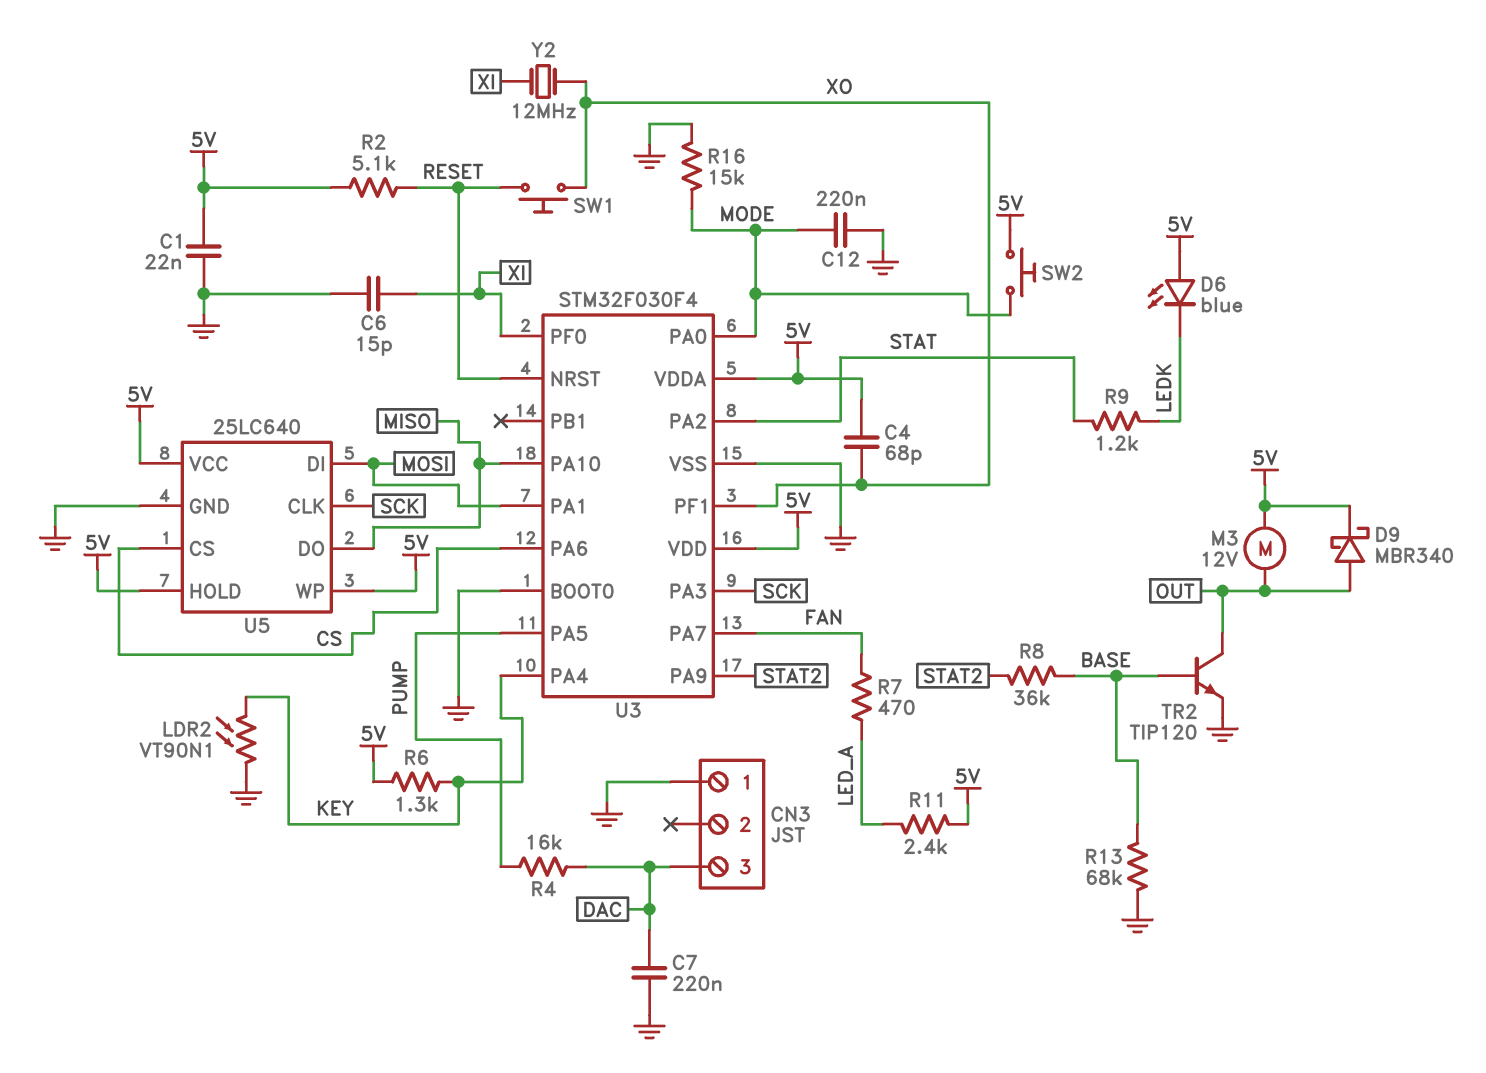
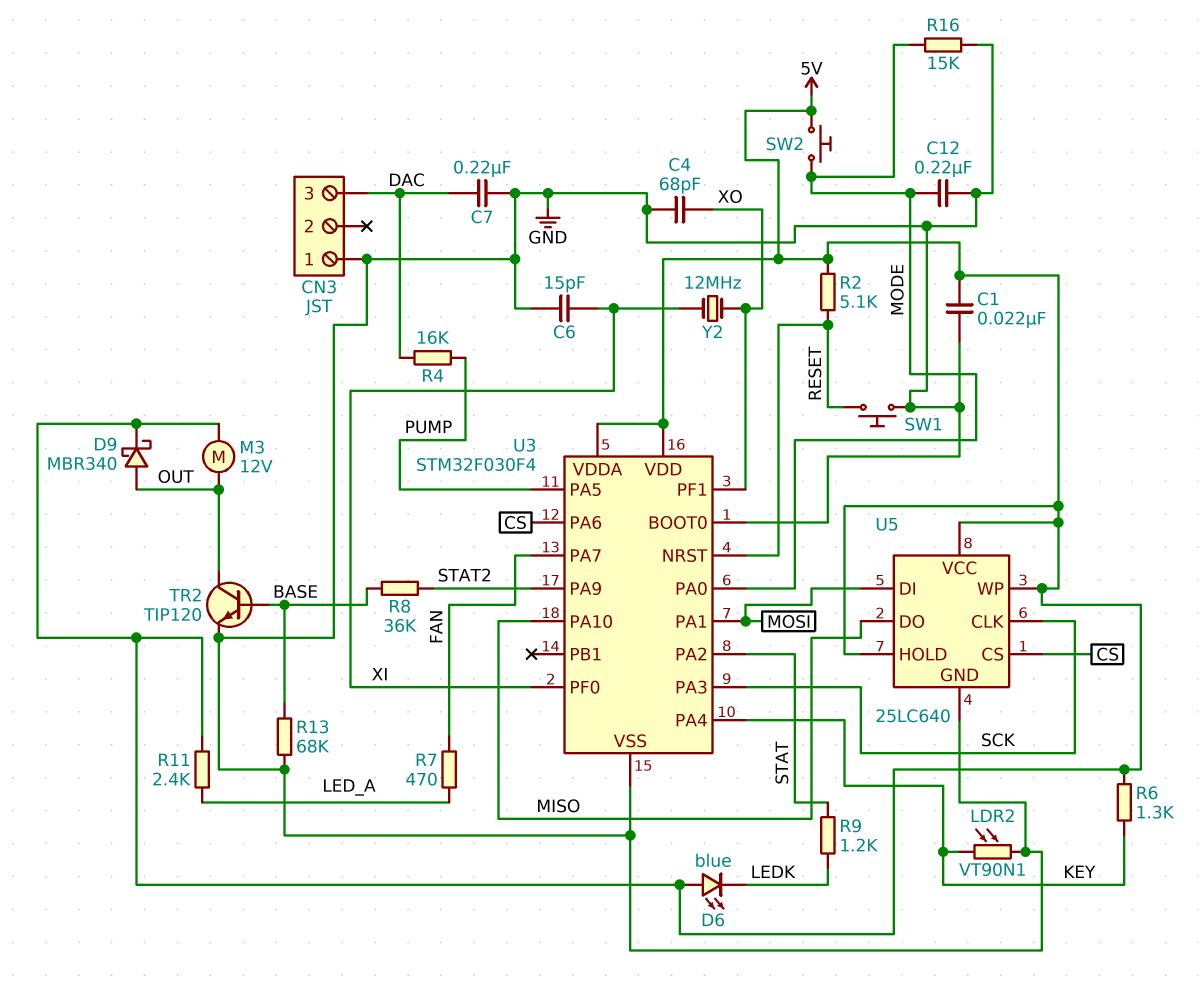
C4: 68pF (5V, XO) -> 68pF (GND, XO)
SW1: button (RESET, XO) -> button (GND, RESET)

